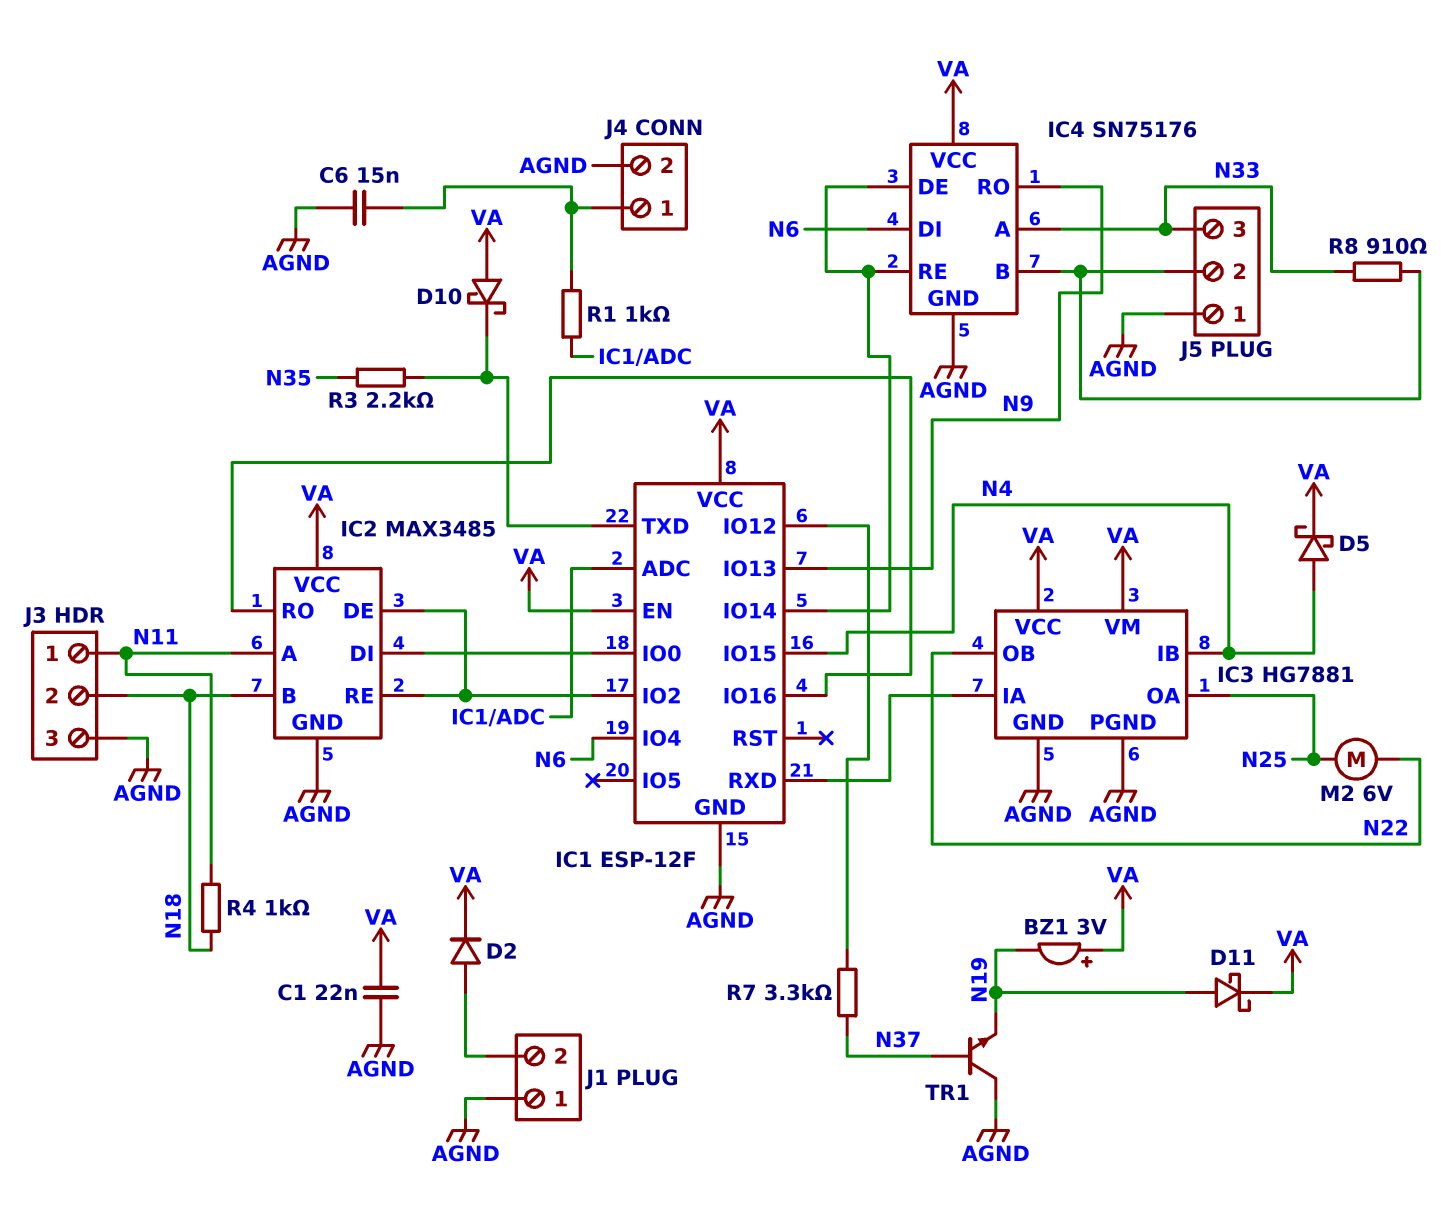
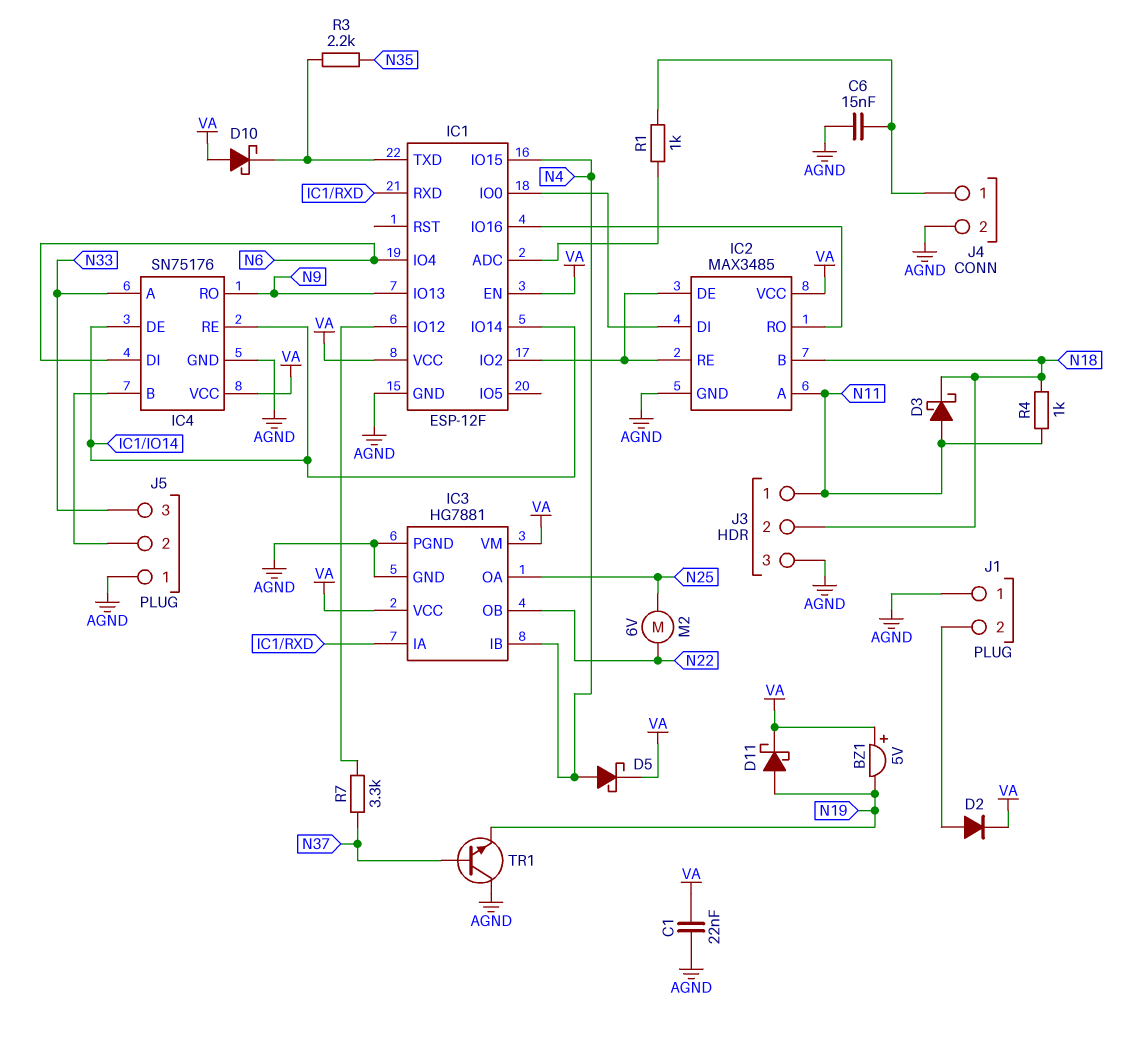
BZ1: buzzer 3V (plus VA, minus N19) -> buzzer 5V (plus VA, minus N19)
D3: none -> schottky (A N11, K N18)
R8: 910 (IC4/B, N33) -> none

